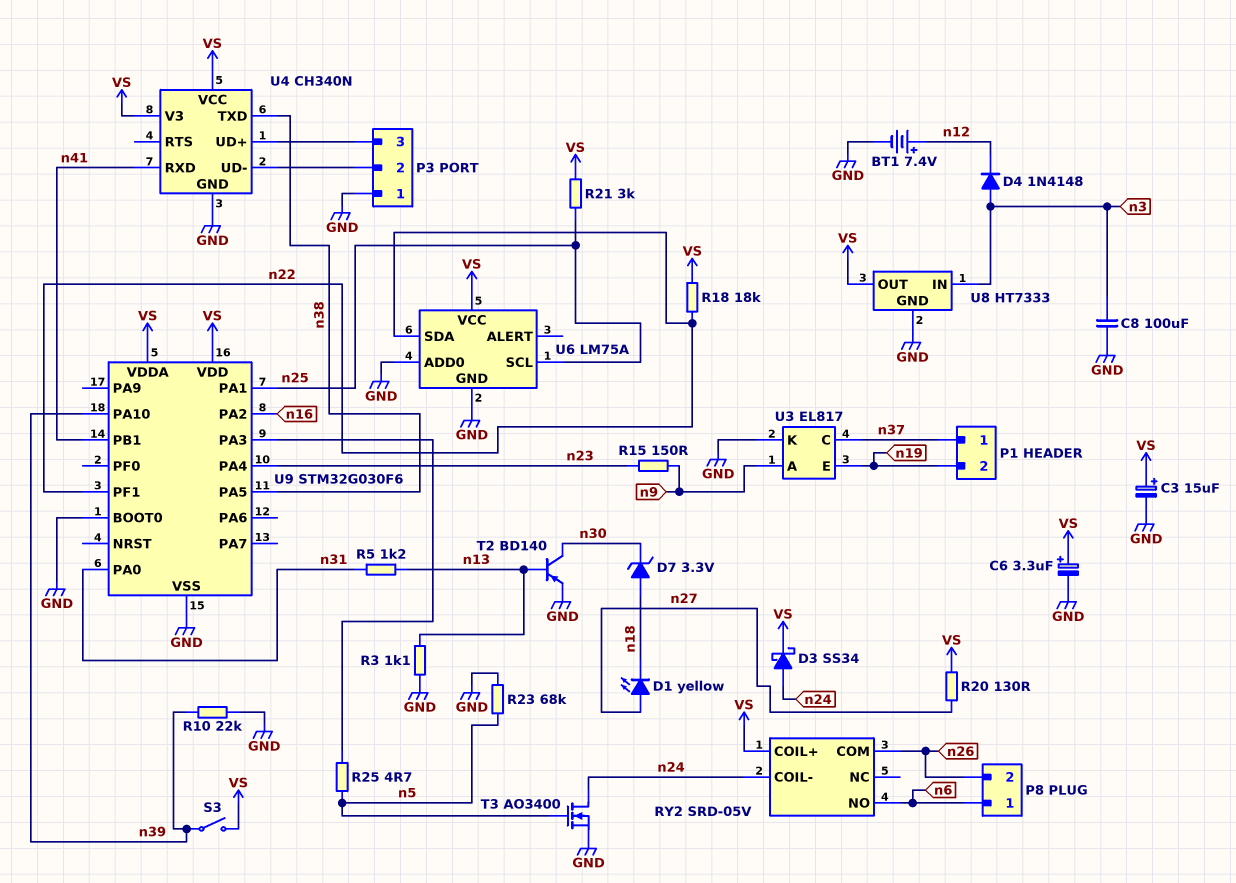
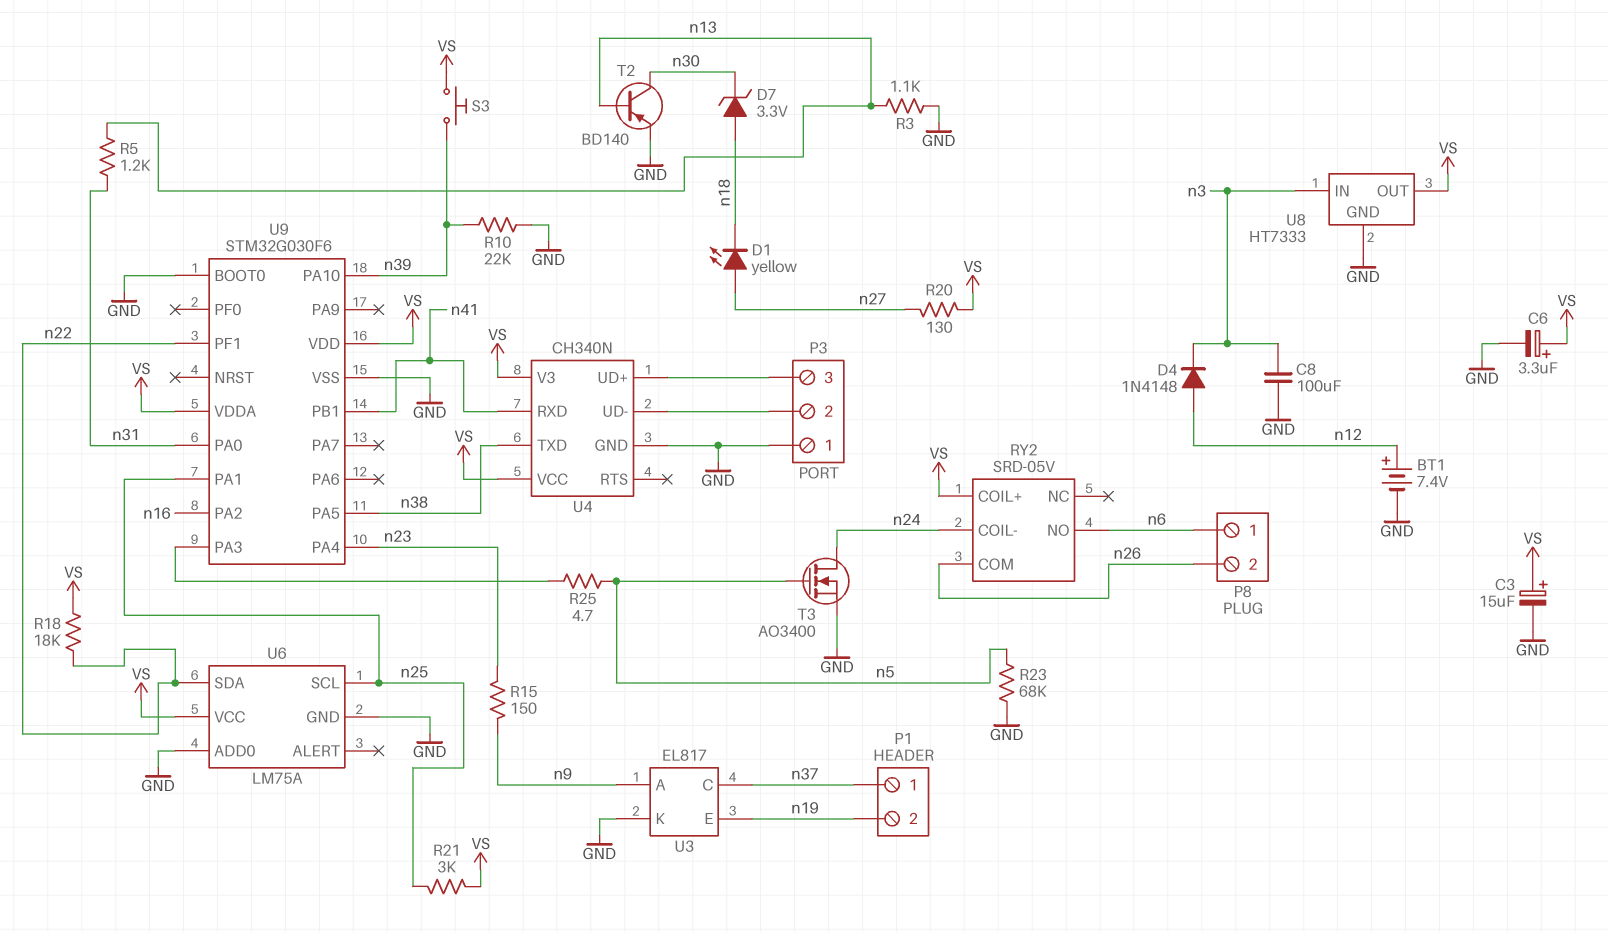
D3: schottky SS34 (A n24, K VS) -> none
D4: diode 1N4148 (A n3, K n12) -> diode 1N4148 (A n12, K n3)
S3: switch (VS, n39) -> button (VS, n39)

